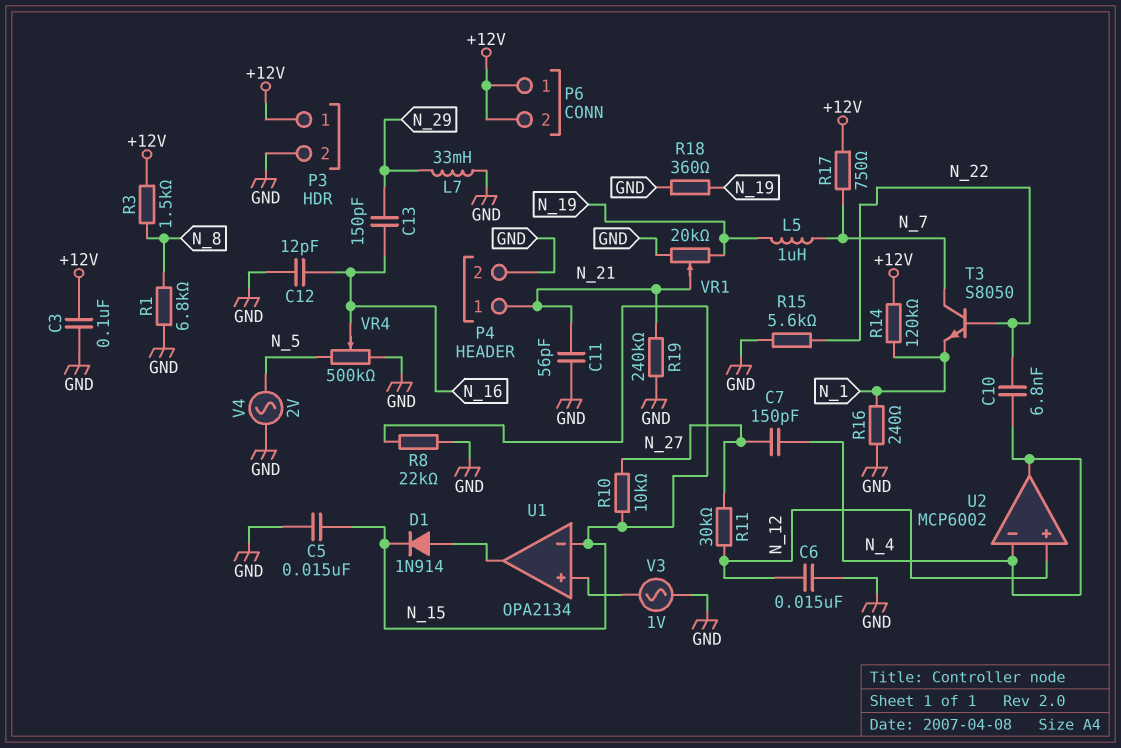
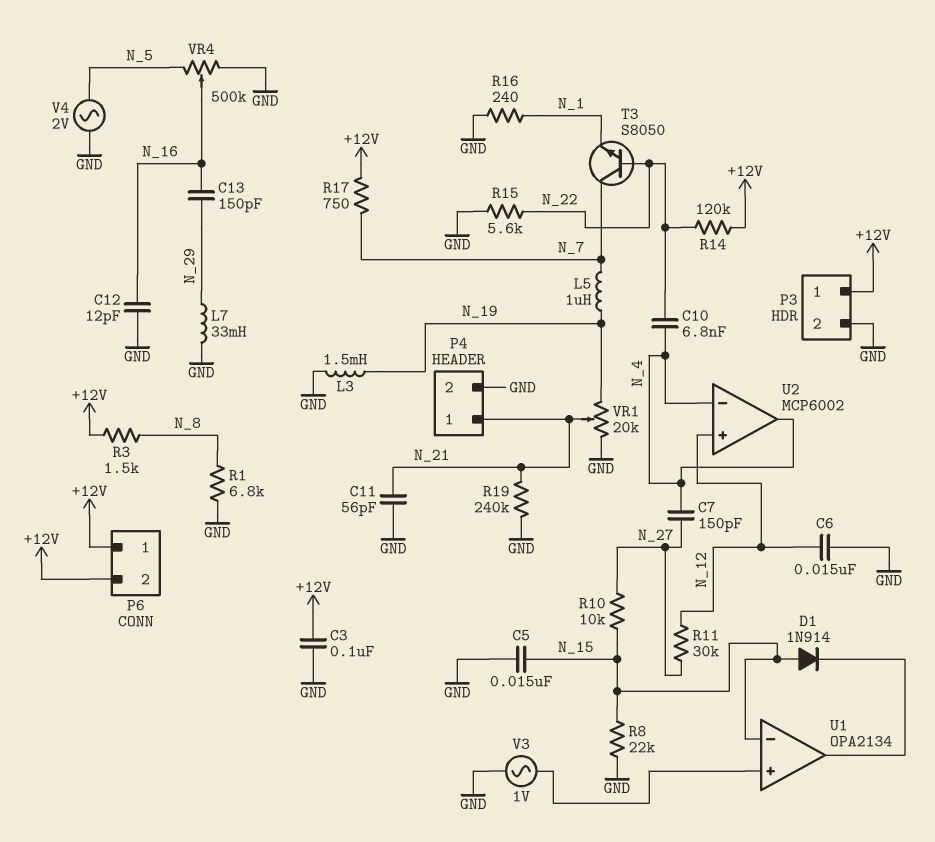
D1: diode 1N914 (A U1/out, K N_15) -> diode 1N914 (A N_15, K U1/out)
L3: none -> 1.5mH (GND, N_19)
R14: 120k (+12V, N_1) -> 120k (+12V, N_22)
R18: 360 (GND, N_19) -> none

